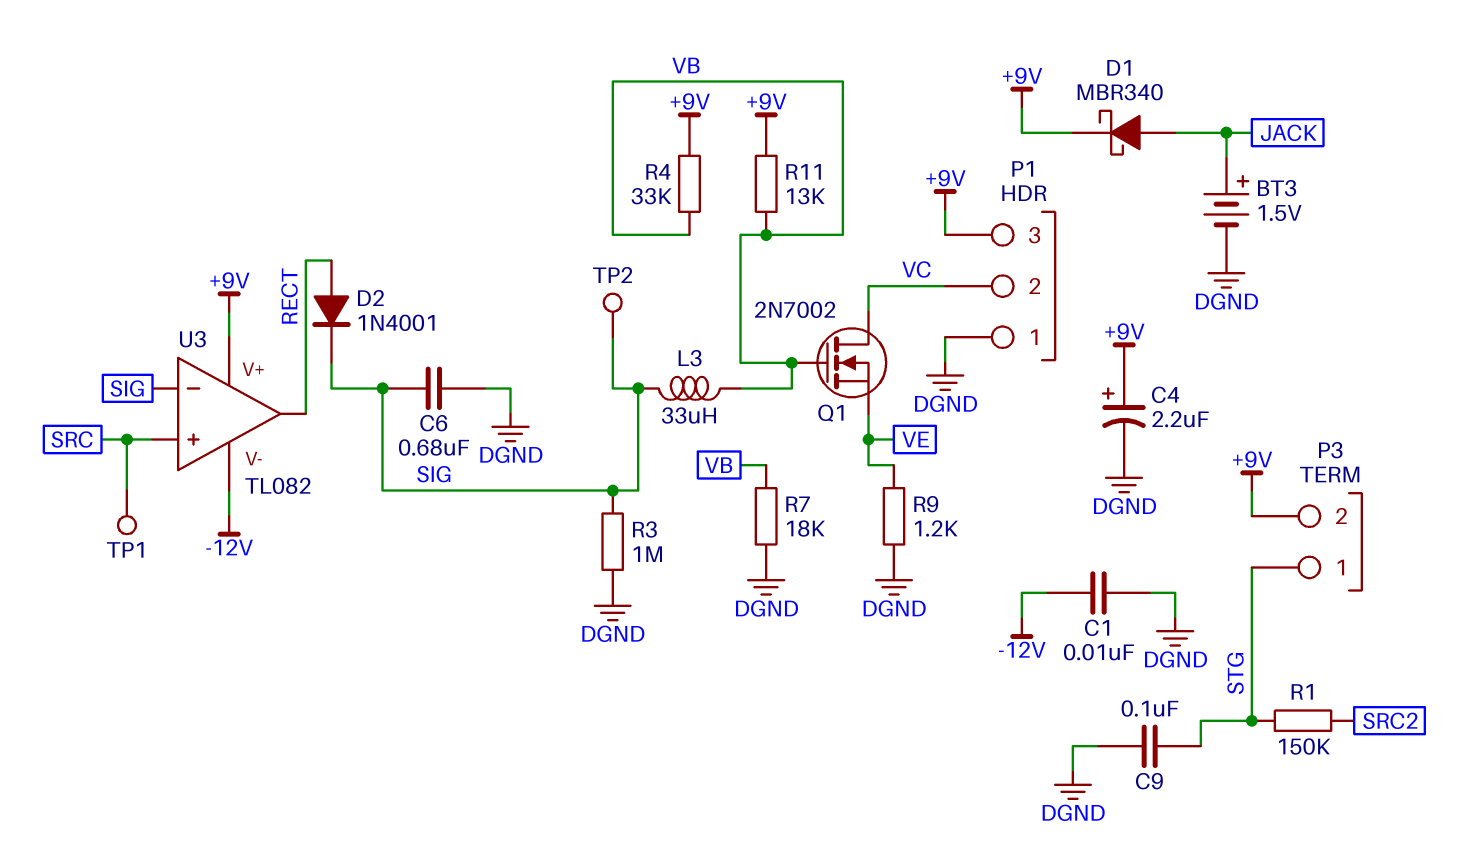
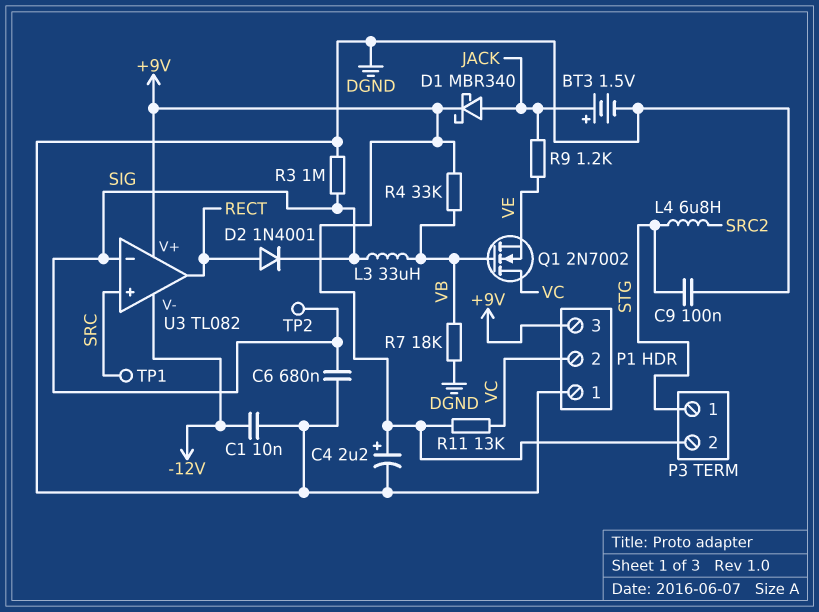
L4: none -> 6.8uH (SRC2, STG)
R1: 150k (SRC2, STG) -> none
R9: 1.2k (DGND, VE) -> 1.2k (JACK, VE)
R11: 13k (+9V, VB) -> 13k (+9V, VC)

